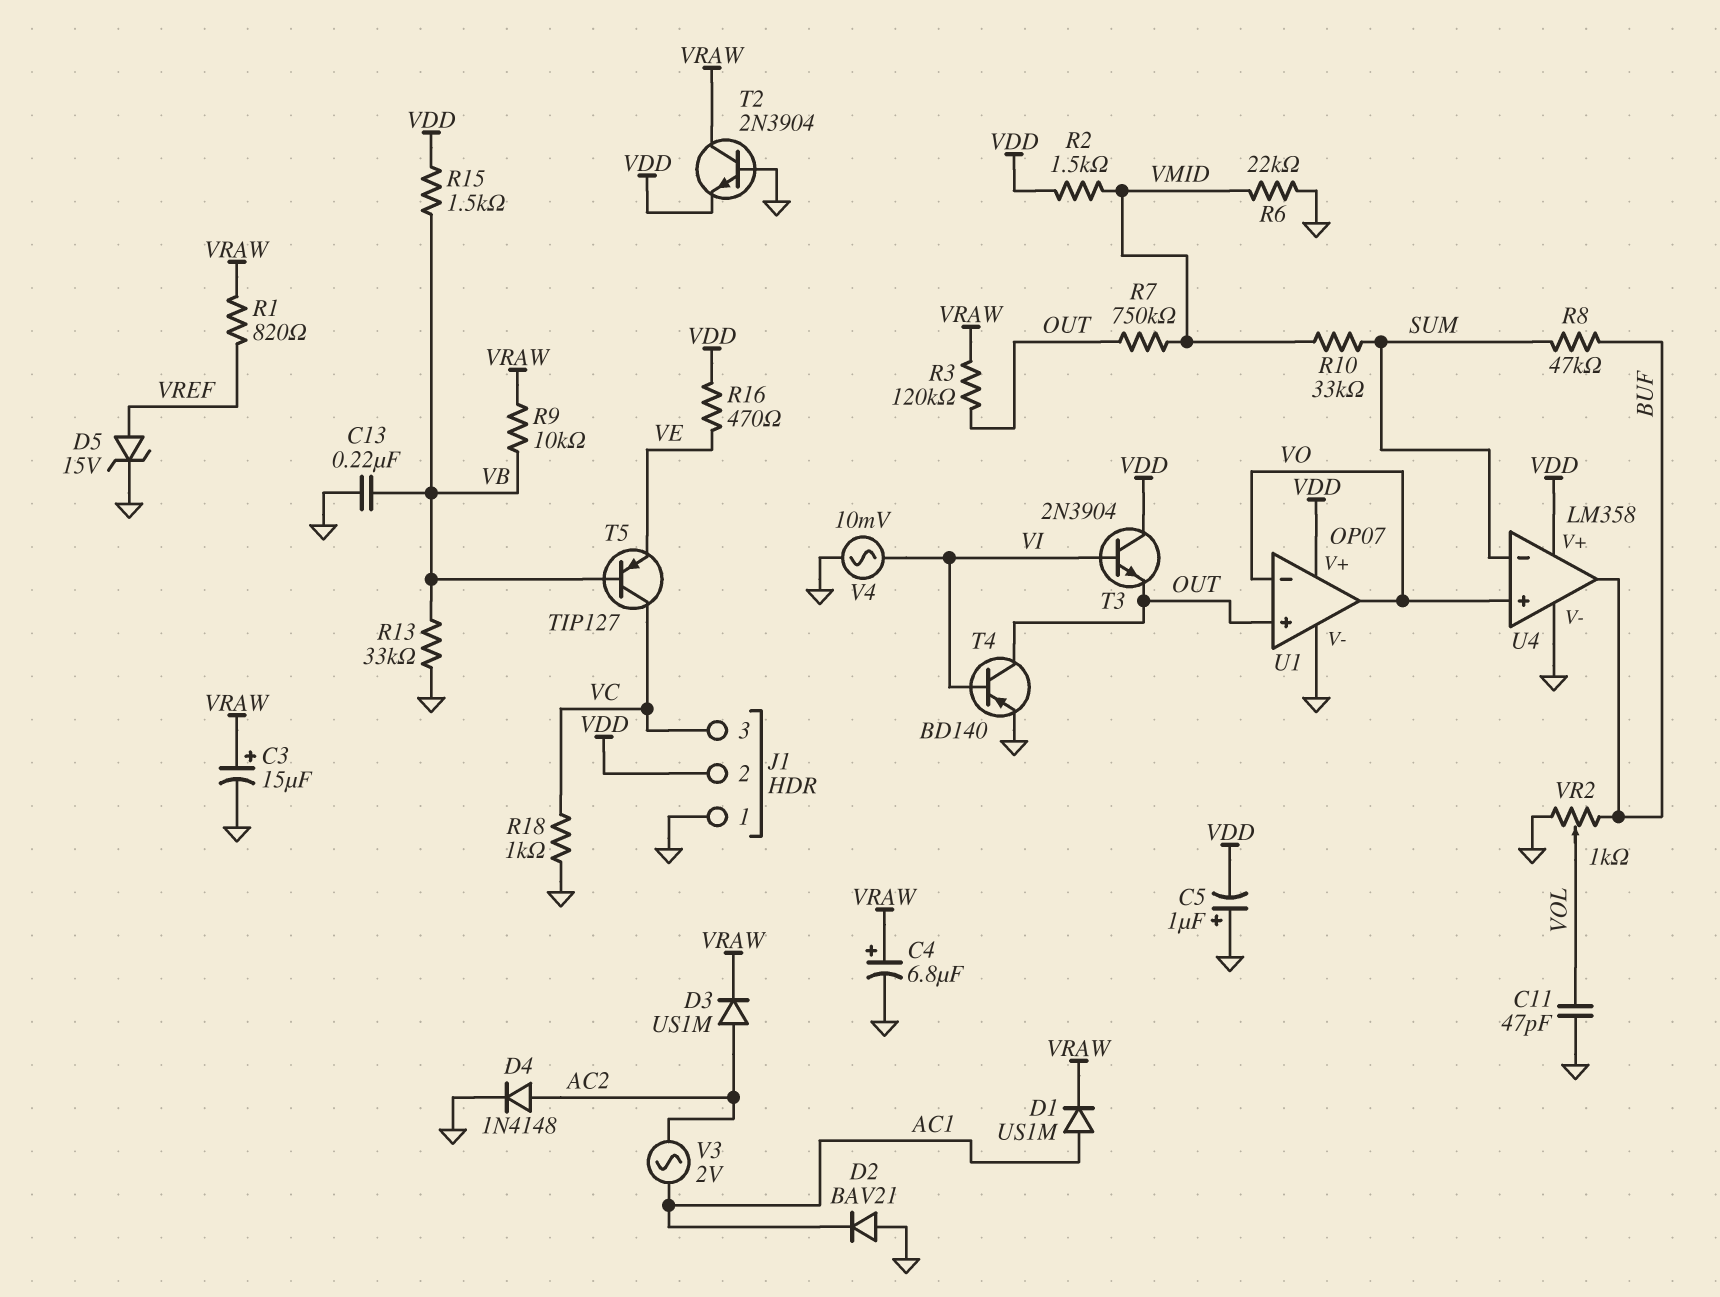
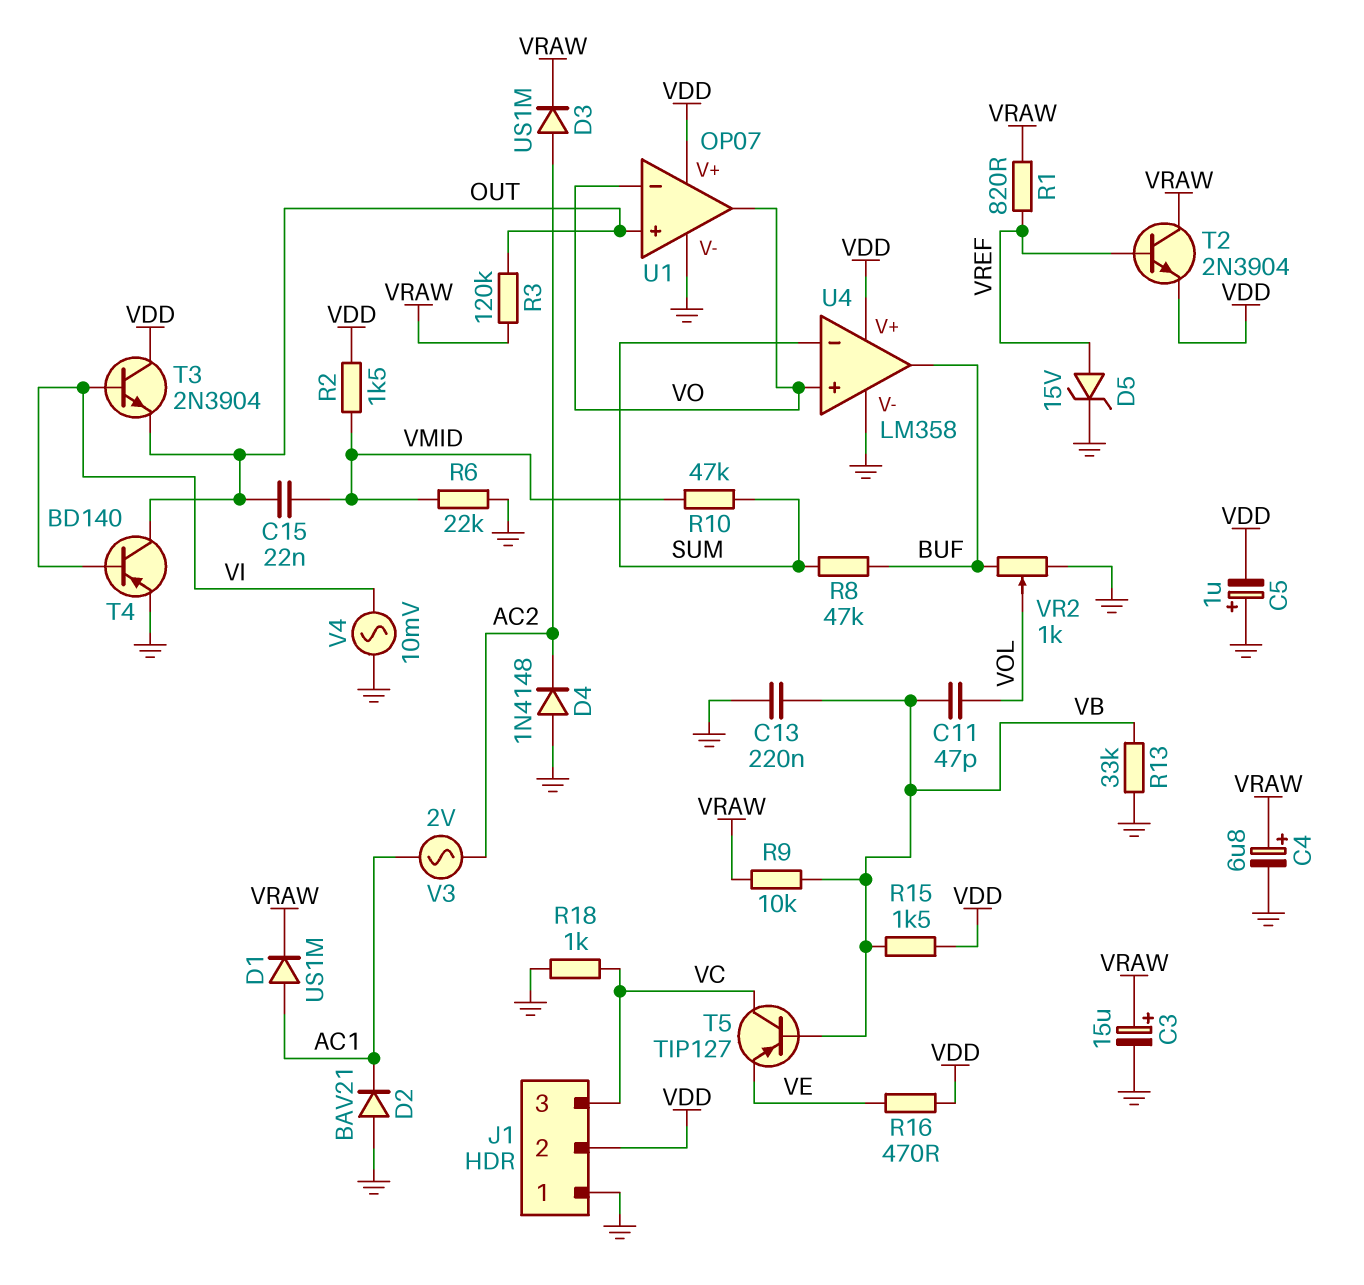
C11: 47pF (GND, VOL) -> 47pF (VB, VOL)
C15: none -> 22nF (OUT, VMID)
D4: diode 1N4148 (A AC2, K GND) -> diode 1N4148 (A GND, K AC2)
R7: 750k (OUT, VMID) -> none
R10: 33k (SUM, VMID) -> 47k (SUM, VMID)
T2: NPN 2N3904 (B GND, C VRAW, E VDD) -> NPN 2N3904 (B VREF, C VRAW, E VDD)

